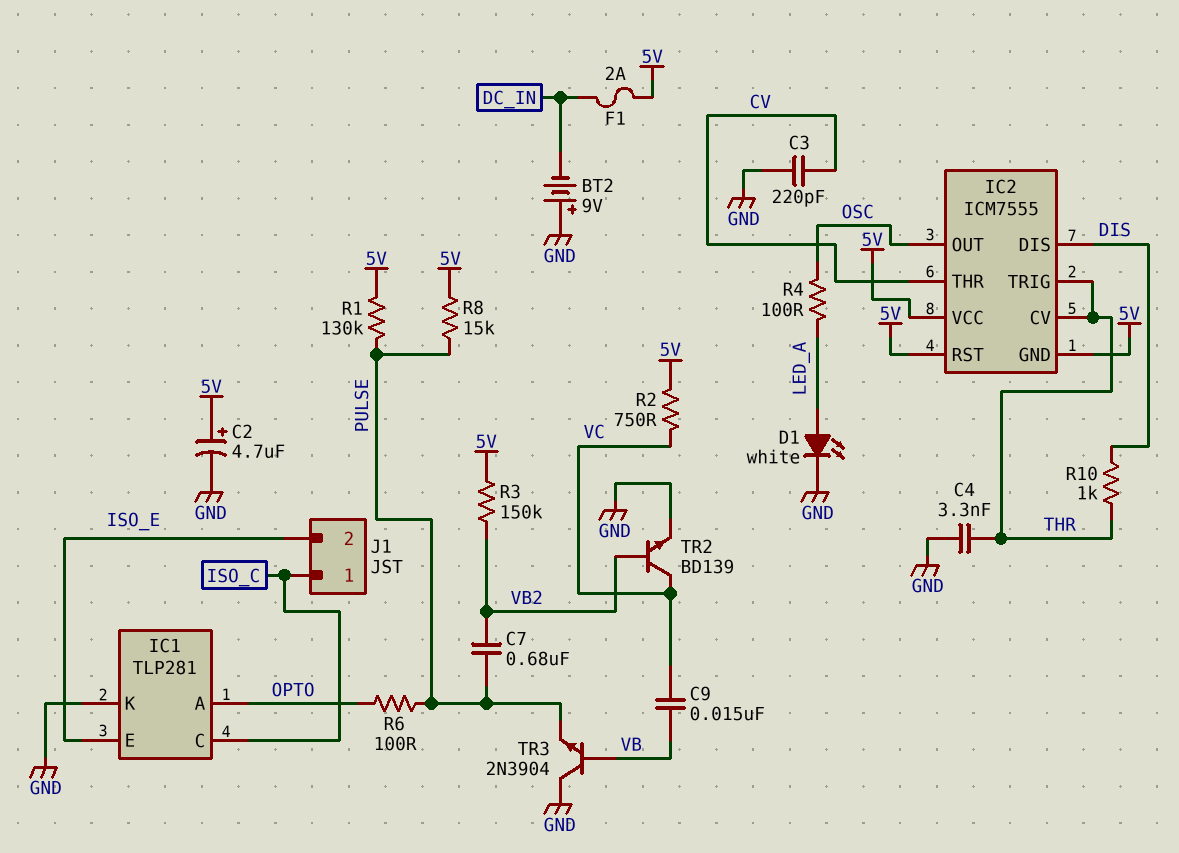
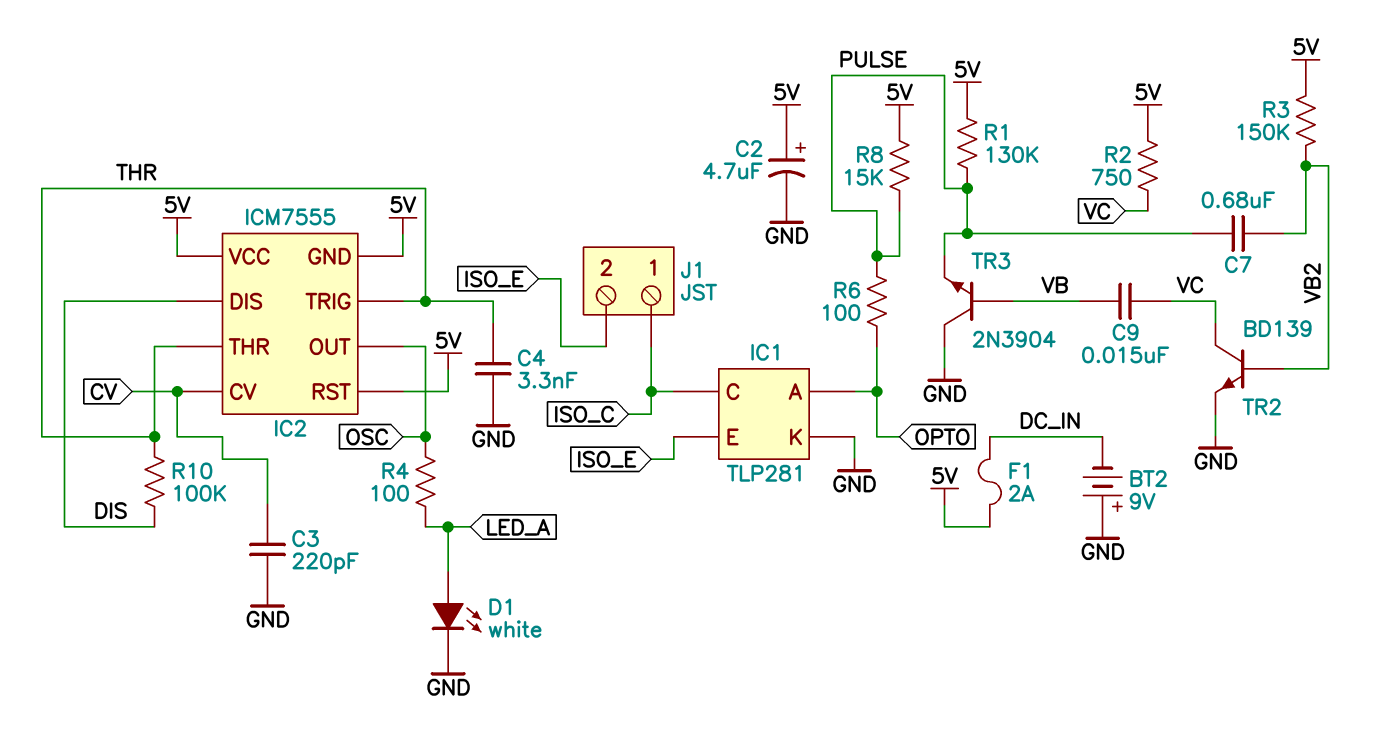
IC2 pin CV: THR -> CV
IC2 pin THR: CV -> THR
R10: 1k (DIS, THR) -> 100k (DIS, THR)

